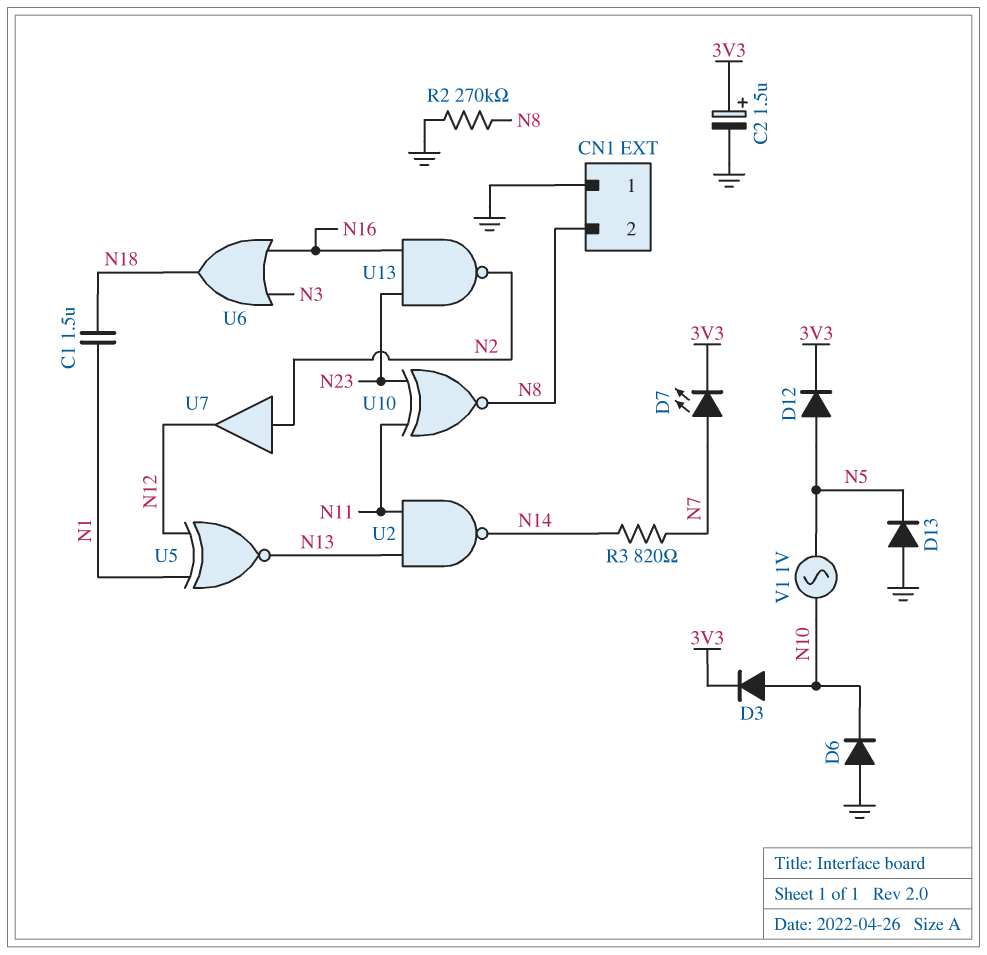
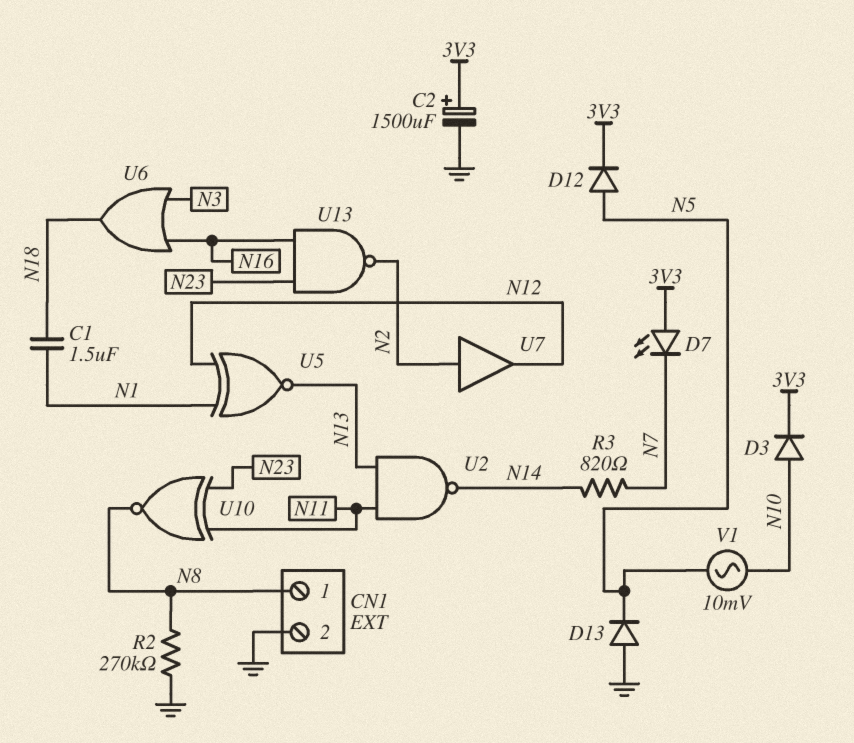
C2: 1.5uF (plus 3V3, minus GND) -> 1500uF (plus 3V3, minus GND)
CN1 pin 1: GND -> N8
CN1 pin 2: N8 -> GND
D6: diode (A GND, K N10) -> none
D7: LED (A N7, K 3V3) -> LED (A 3V3, K N7)
V1: AC 1V (N5, N10) -> AC 10mV (N5, N10)

